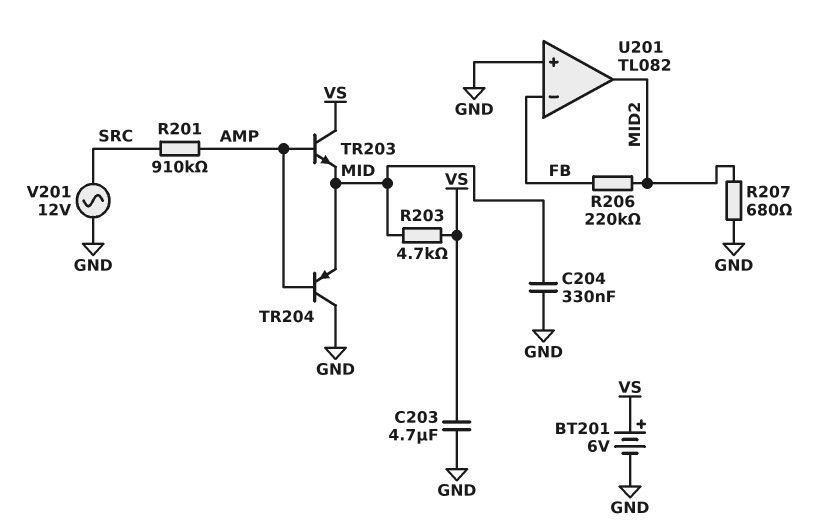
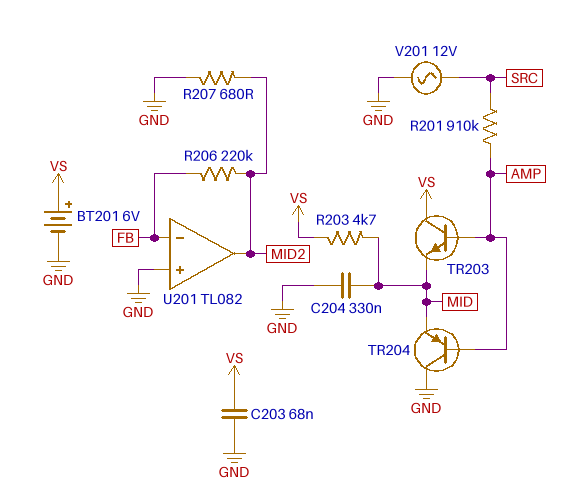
C203: 4.7uF (GND, VS) -> 68nF (GND, VS)

